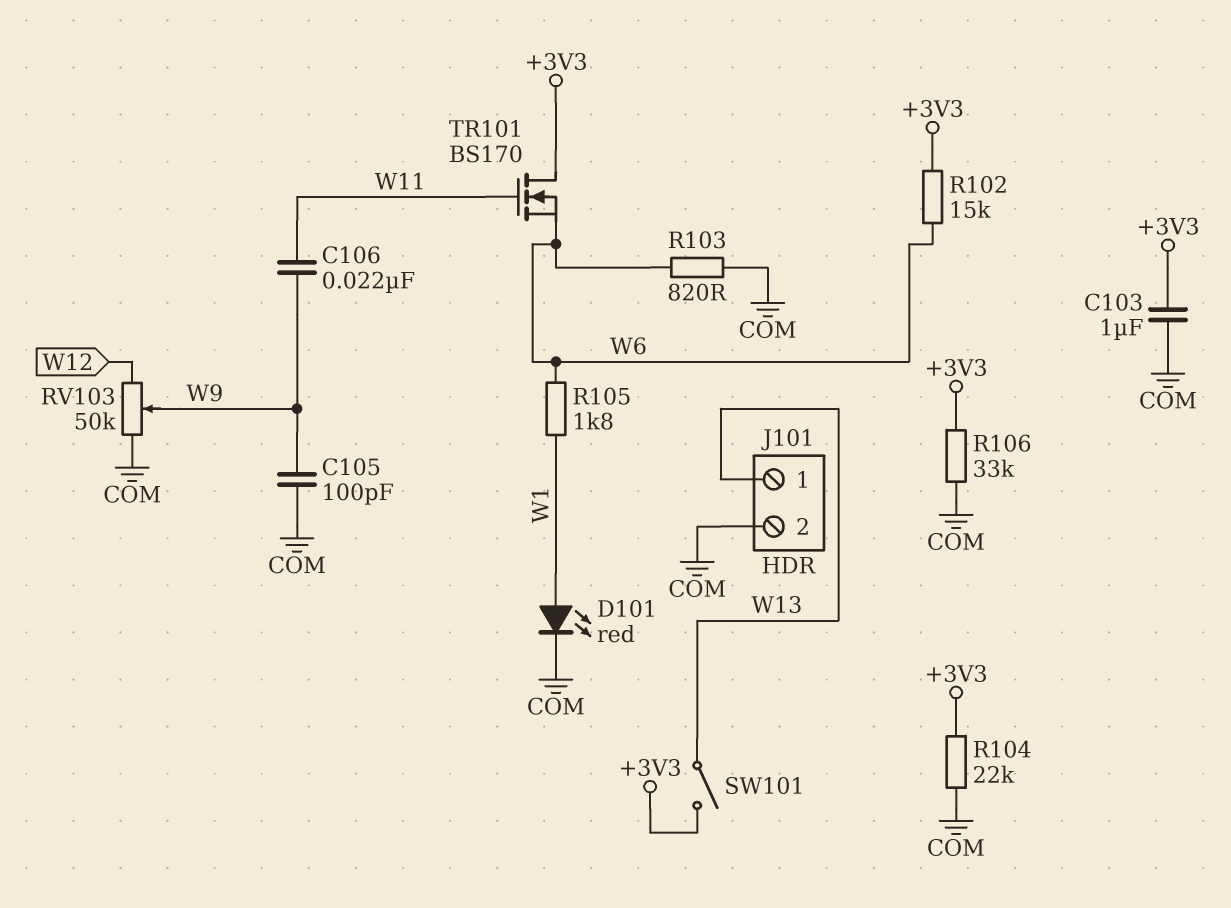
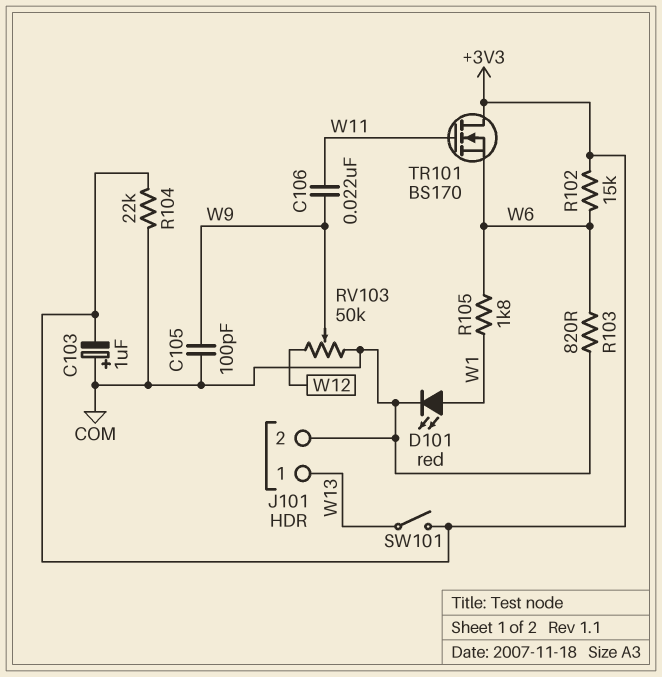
C103: 1uF (+3V3, COM) -> 1uF (plus COM, minus +3V3)
R106: 33k (+3V3, COM) -> none

